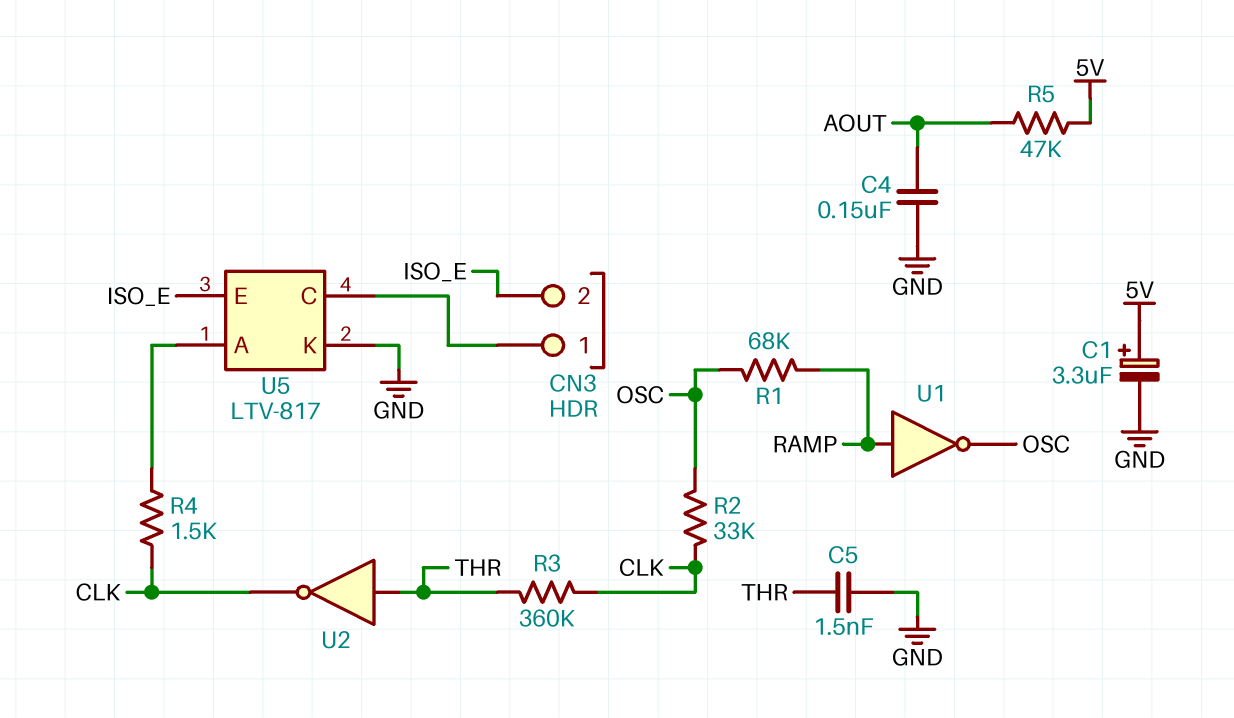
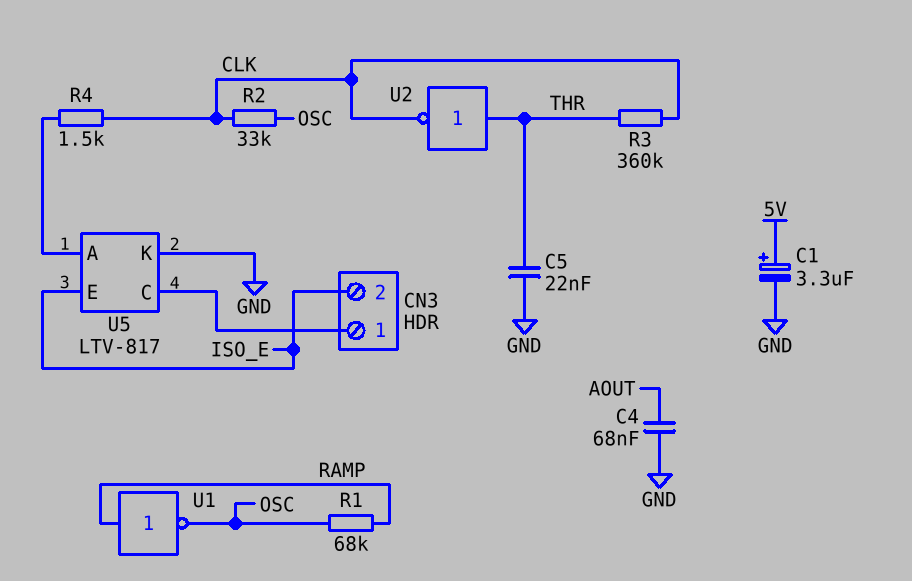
C4: 150nF (AOUT, GND) -> 68nF (AOUT, GND)
C5: 1.5nF (GND, THR) -> 22nF (GND, THR)
R5: 47k (5V, AOUT) -> none

